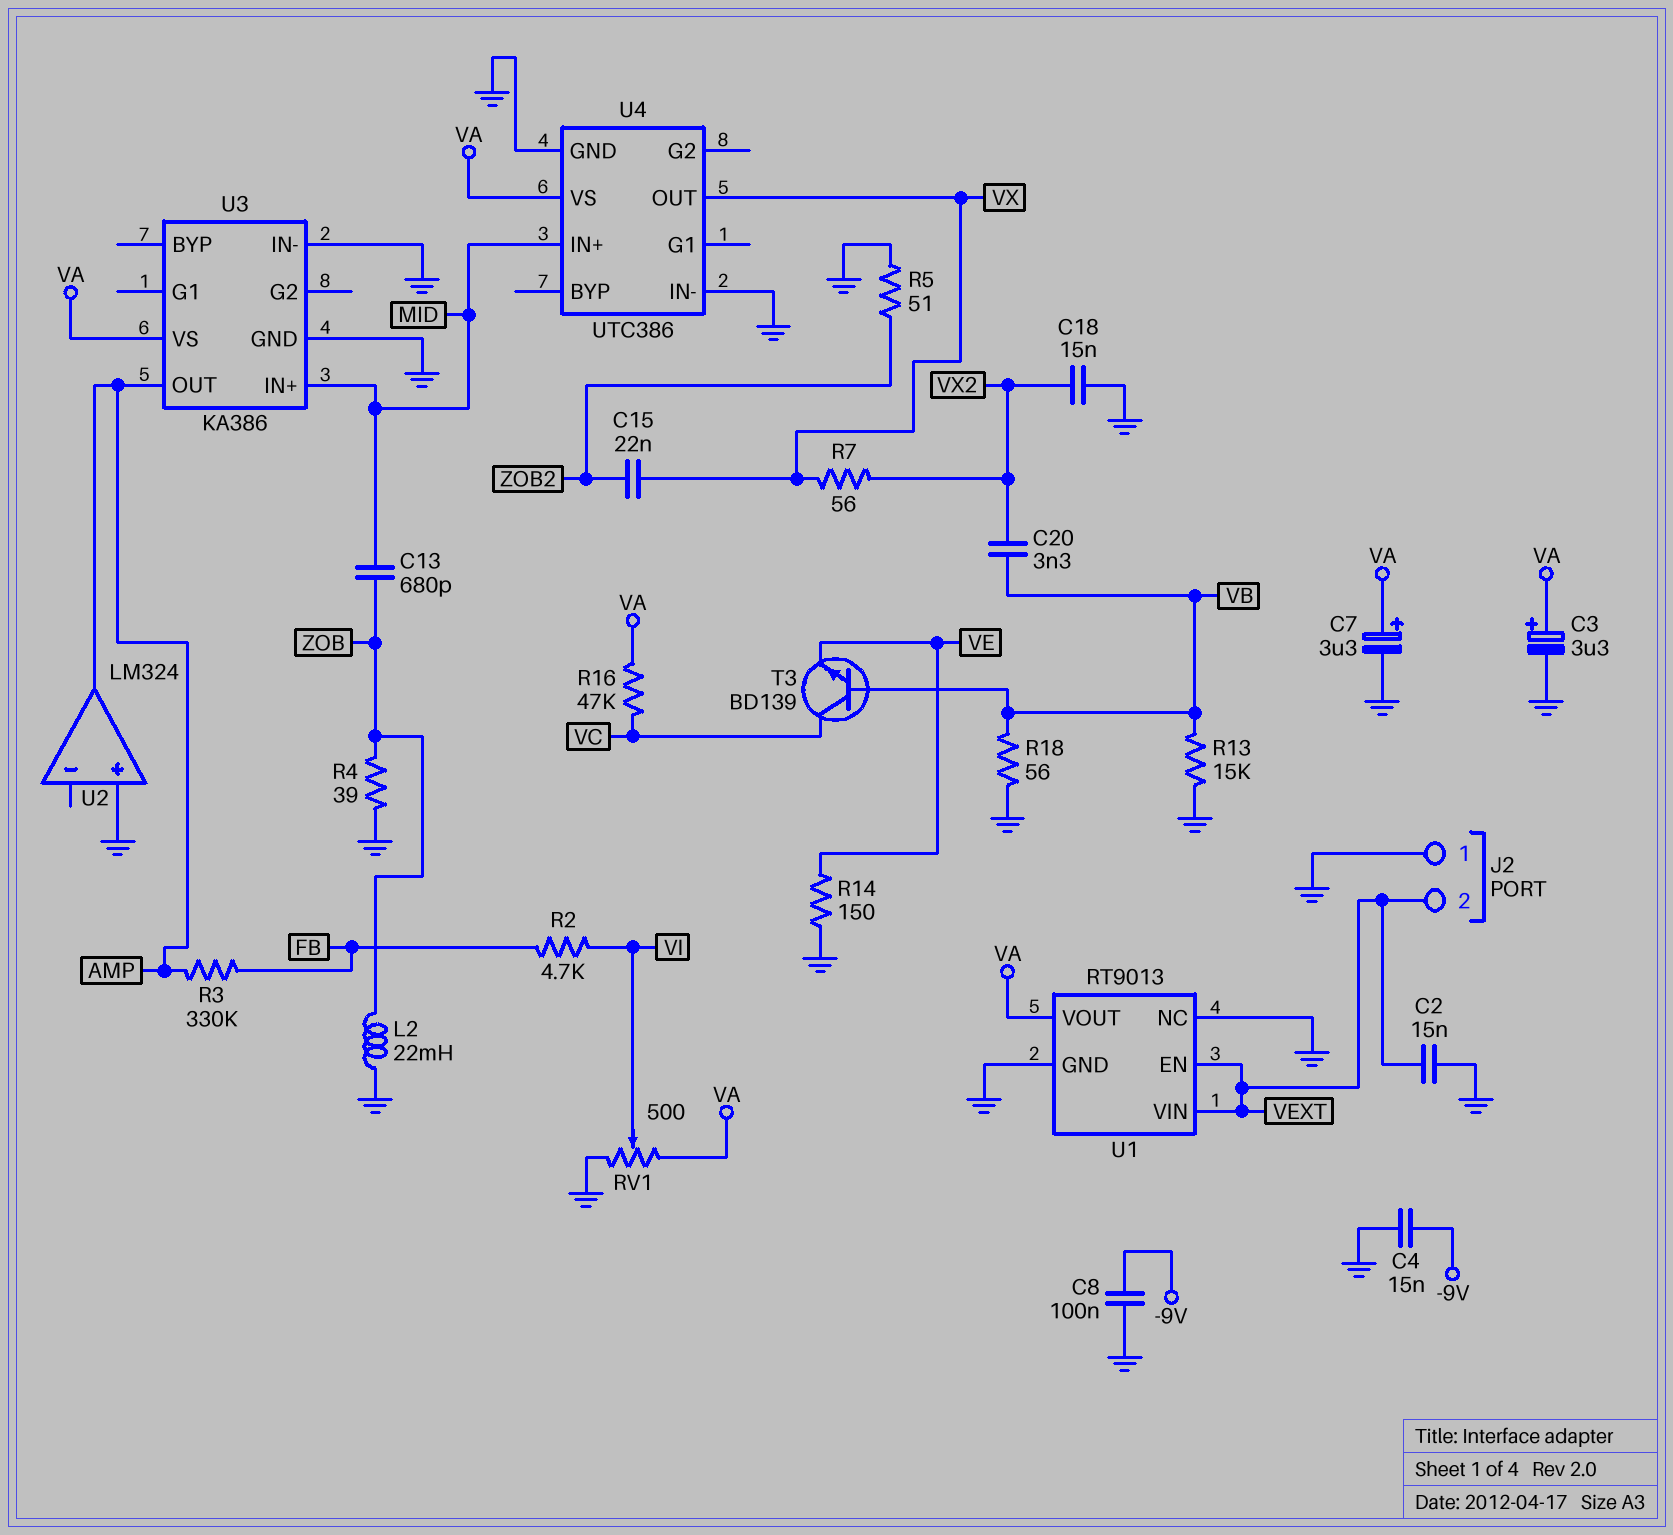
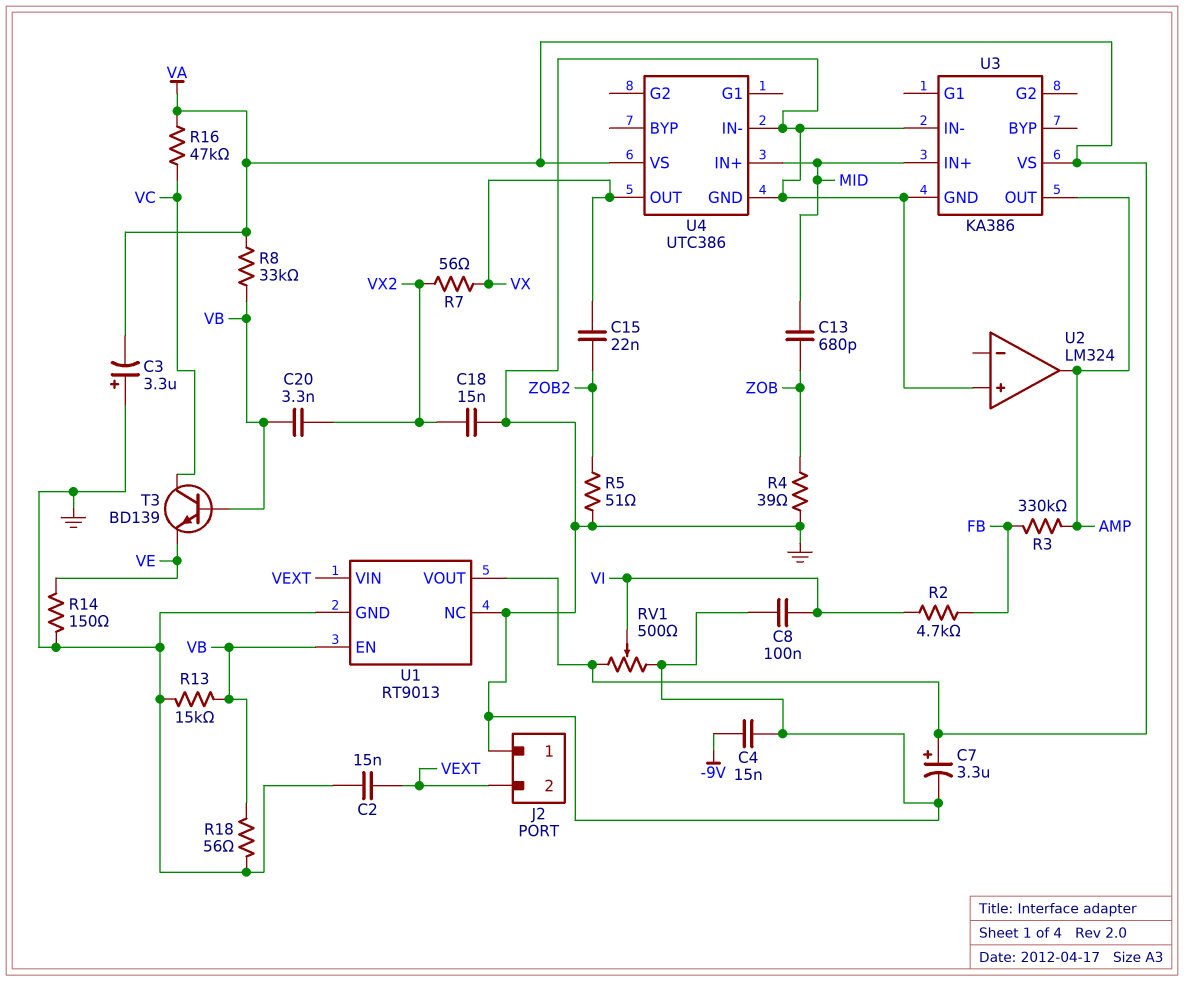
C3: 3.3uF (plus VA, minus GND) -> 3.3uF (plus GND, minus VA)
C8: 100nF (-9V, GND) -> 100nF (GND, VI)
L2: 22mH (GND, ZOB) -> none
R8: none -> 33k (VA, VB)
U1 pin EN: VEXT -> VB

